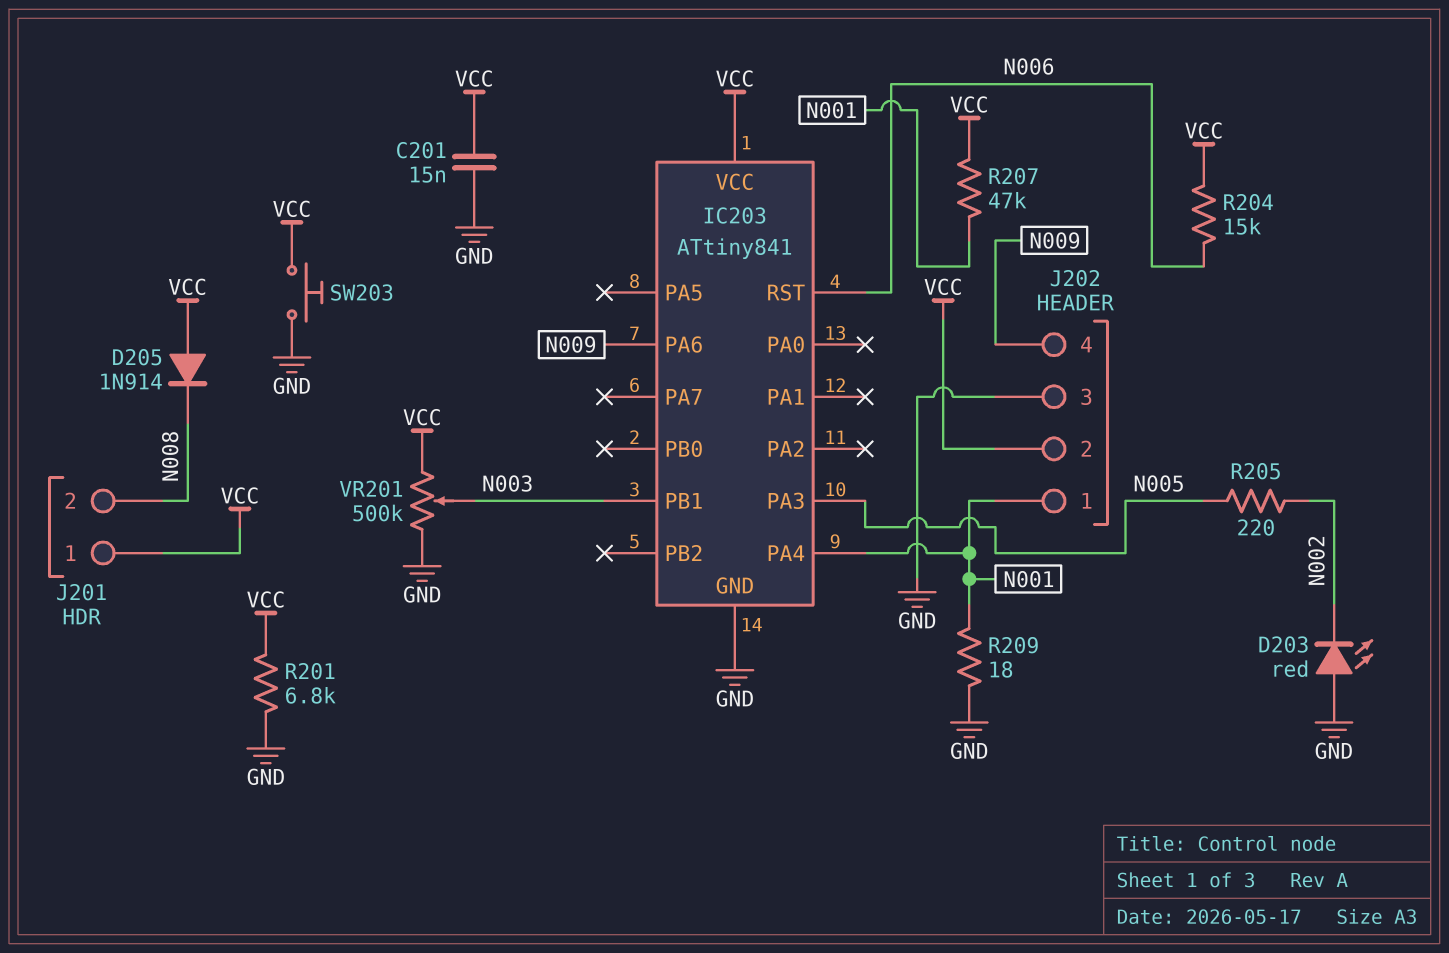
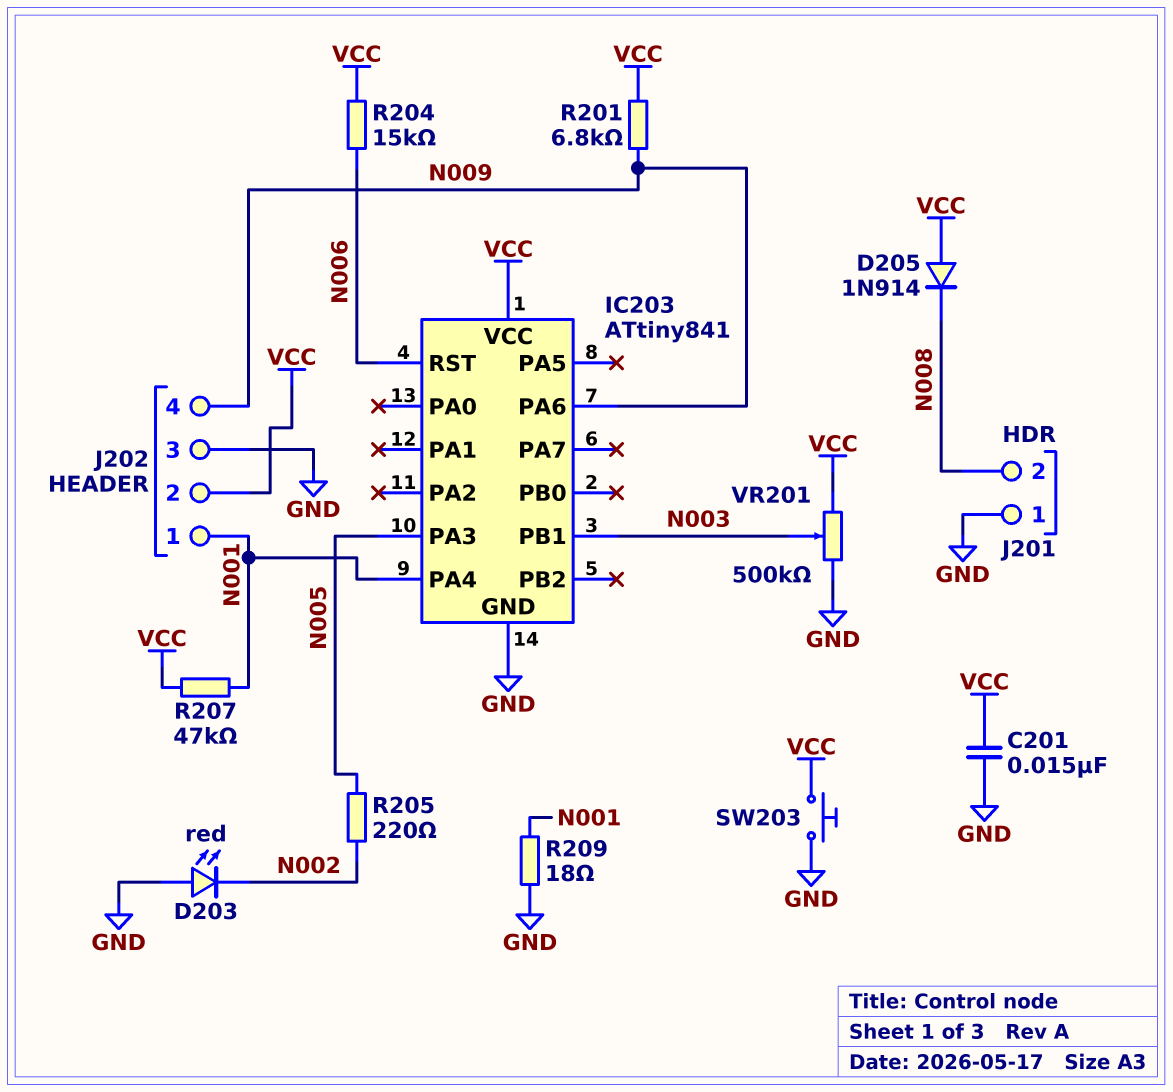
J201 pin 1: VCC -> GND
R201: 6.8k (GND, VCC) -> 6.8k (N009, VCC)

